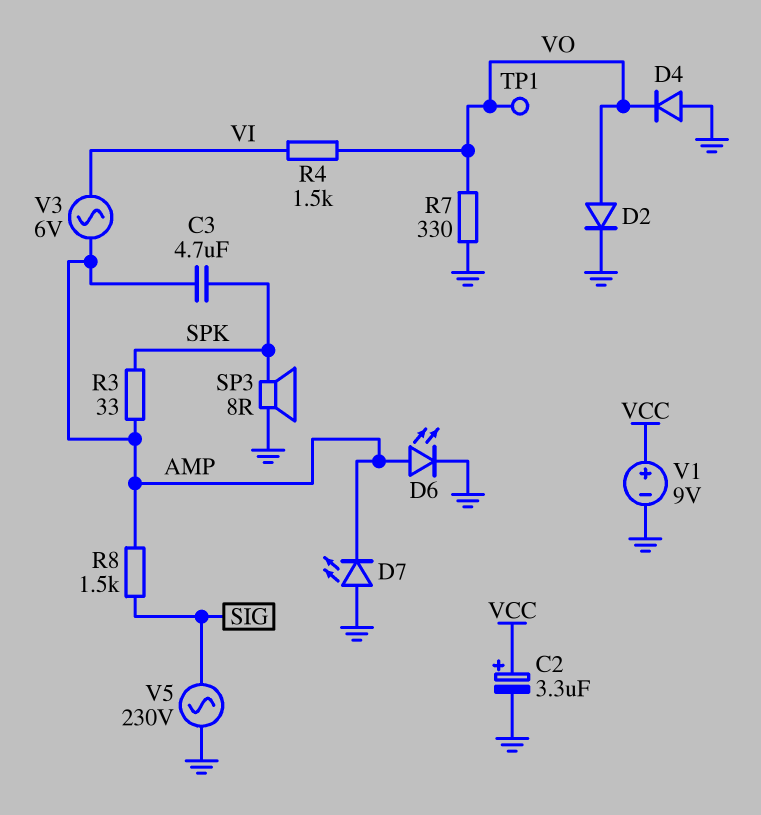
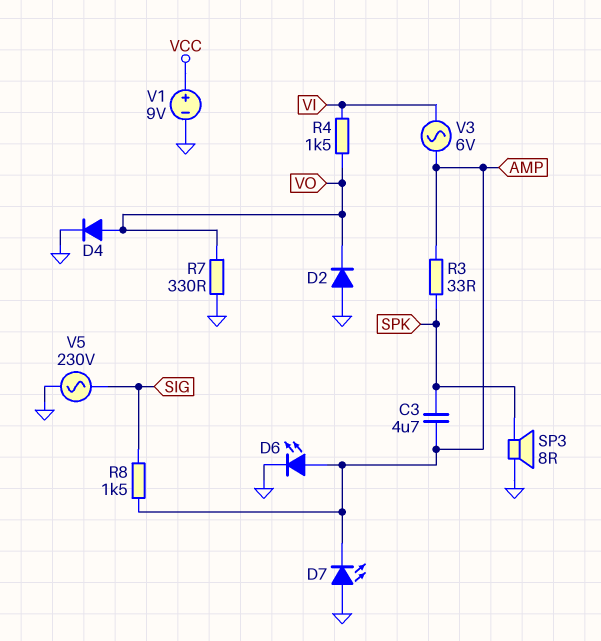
C2: 3.3uF (plus VCC, minus GND) -> none
D2: diode (A VO, K GND) -> diode (A GND, K VO)
D4: diode (A GND, K VO) -> diode (A VO, K GND)
TP1: test point (VO) -> none

